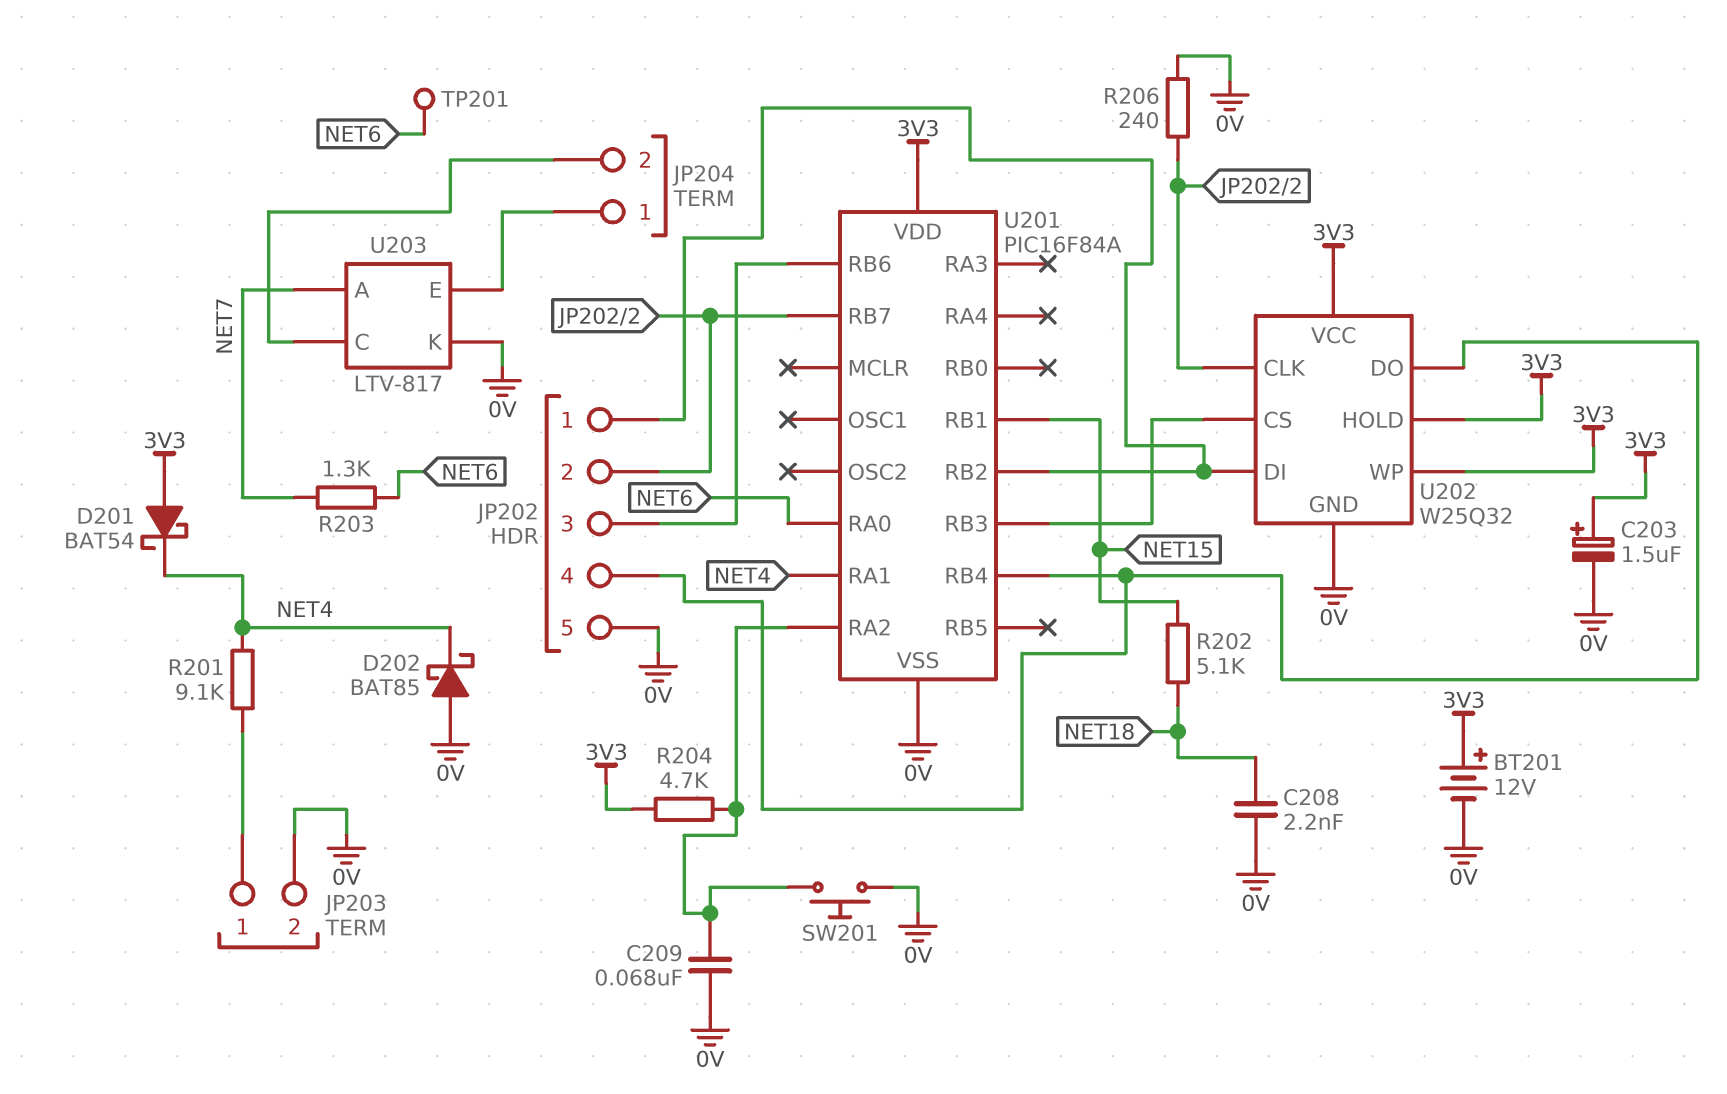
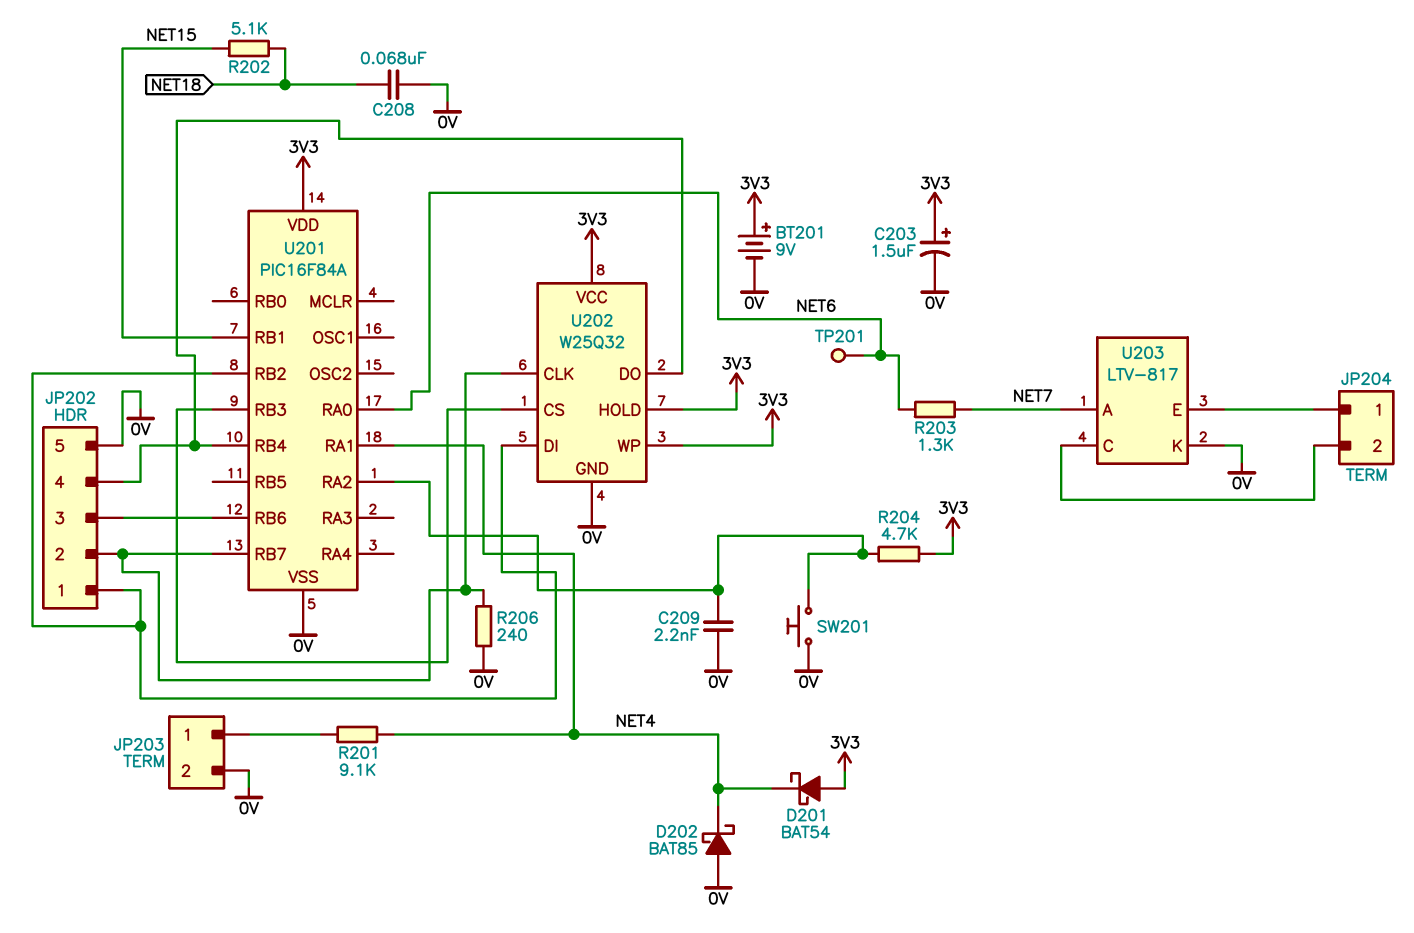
BT201: 12V (plus 3V3, minus 0V) -> 9V (plus 3V3, minus 0V)
C208: 2.2nF (0V, NET18) -> 68nF (0V, NET18)
C209: 68nF (0V, U201/RA2) -> 2.2nF (0V, U201/RA2)

